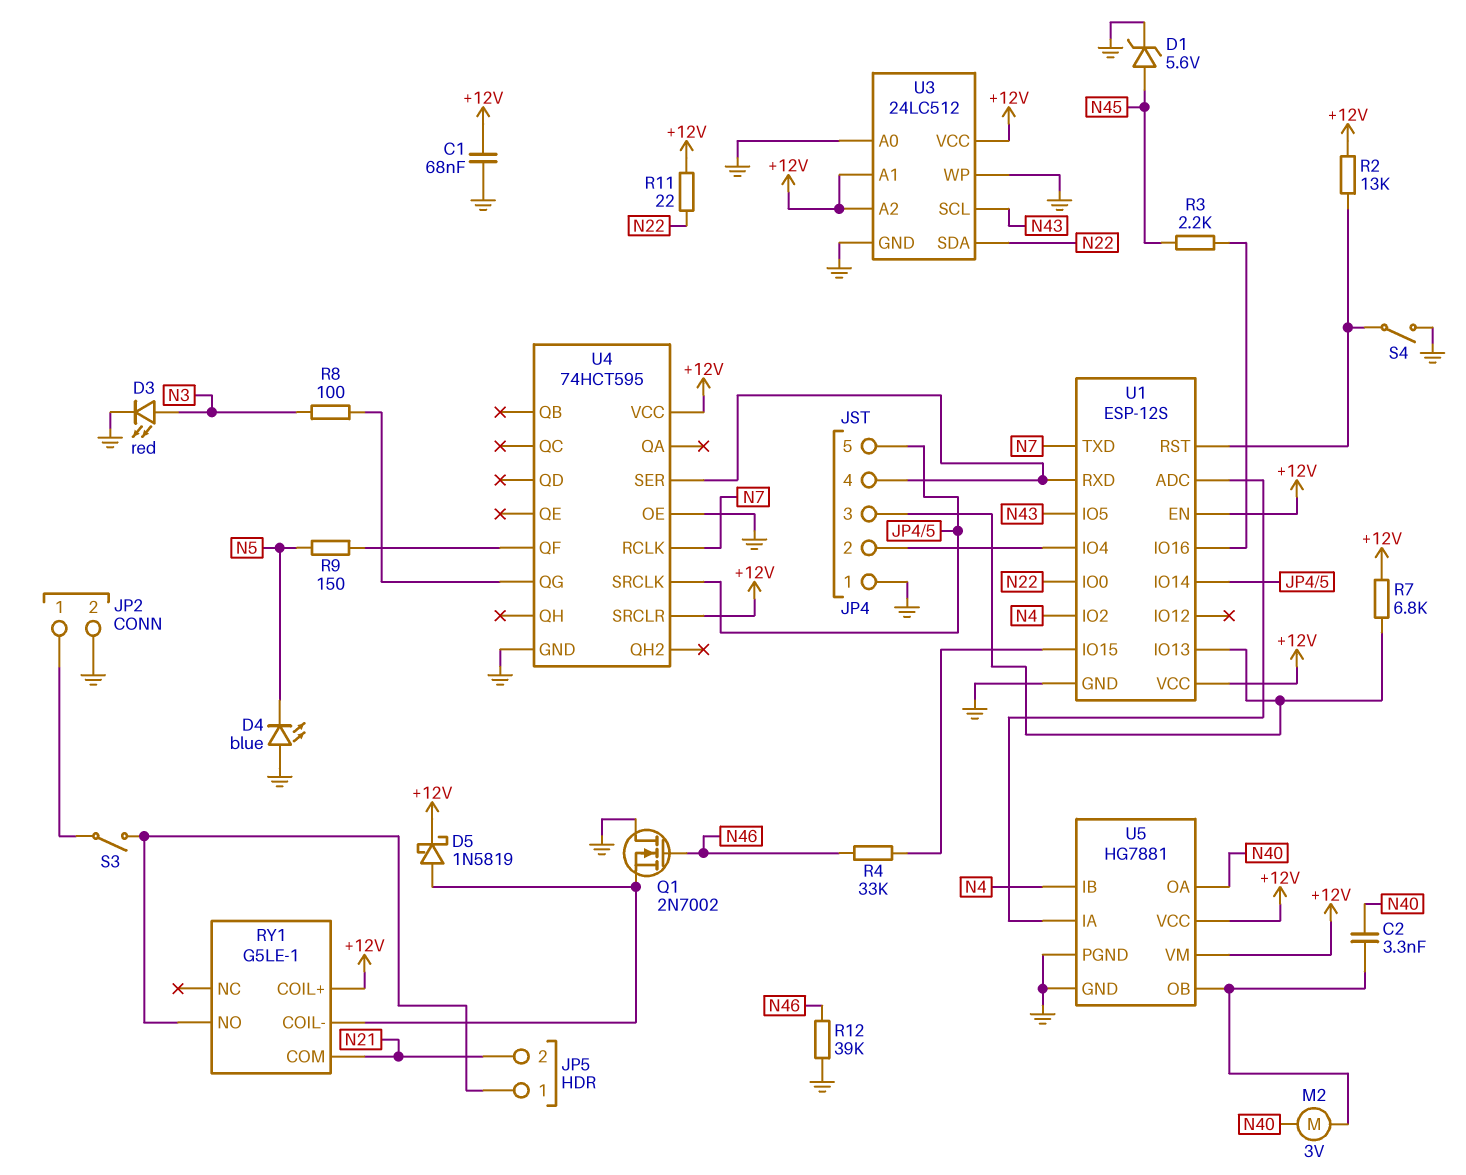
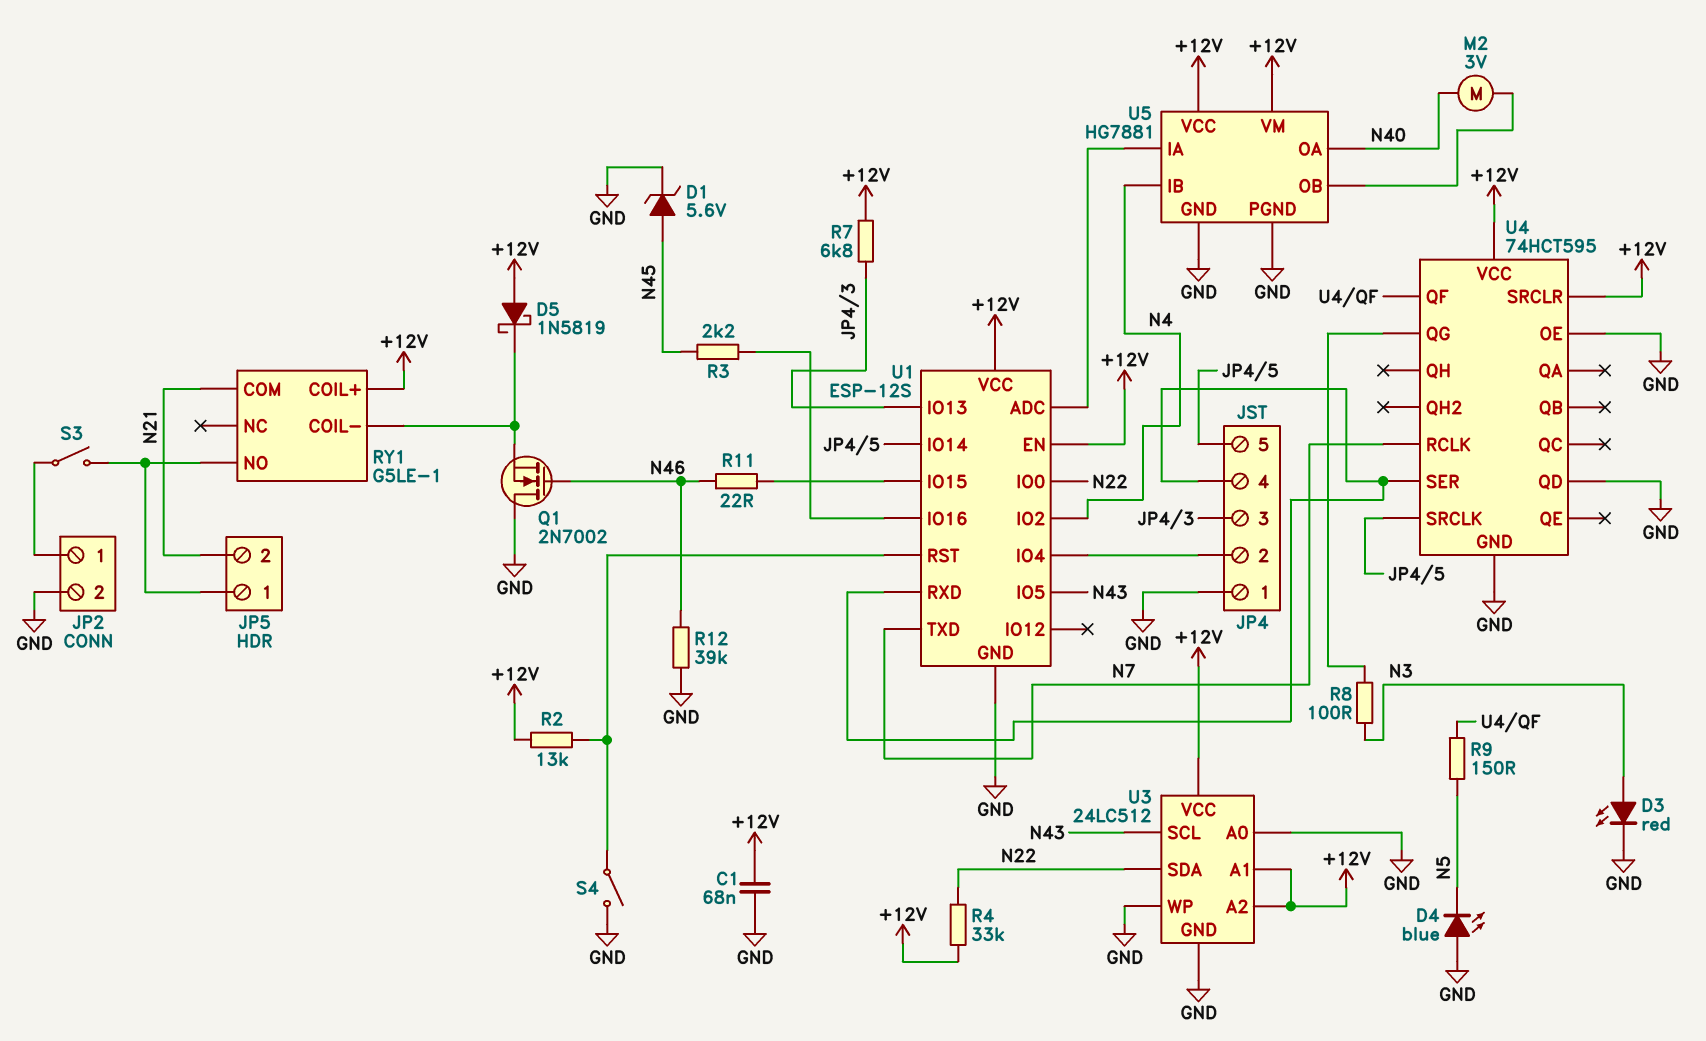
C2: 3.3nF (N40, U5/OB) -> none
D5: schottky 1N5819 (A RY1/COIL-, K +12V) -> schottky 1N5819 (A +12V, K RY1/COIL-)
R4: 33k (N46, U1/IO15) -> 33k (+12V, N22)
R11: 22 (+12V, N22) -> 22 (N46, U1/IO15)
U4 pin QD: none -> GND

